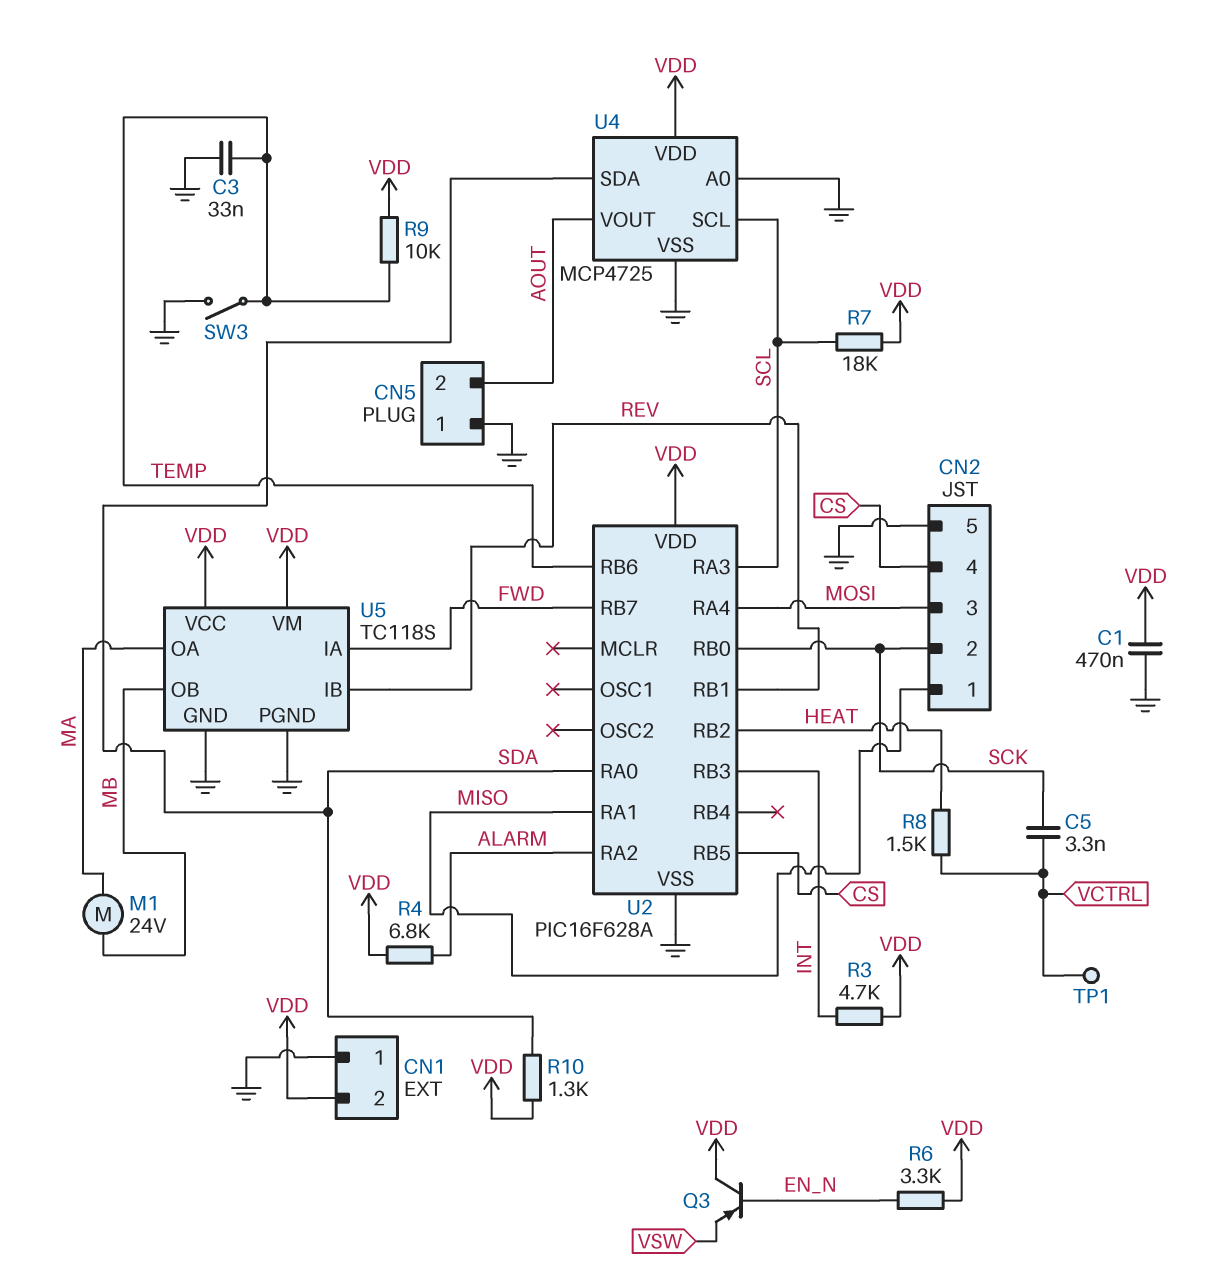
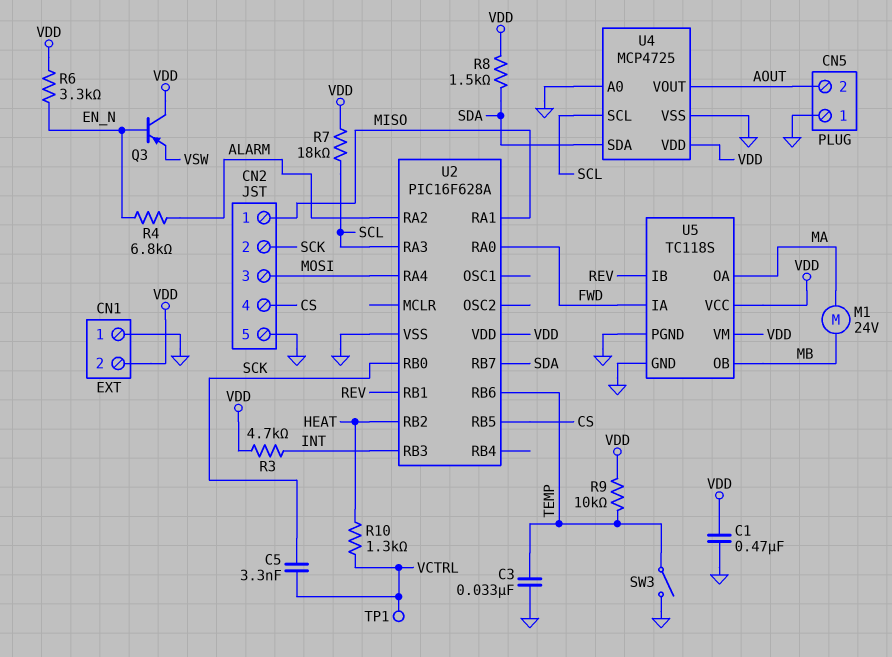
R4: 6.8k (ALARM, VDD) -> 6.8k (ALARM, EN_N)
R8: 1.5k (HEAT, VCTRL) -> 1.5k (SDA, VDD)
R10: 1.3k (SDA, VDD) -> 1.3k (HEAT, VCTRL)
U2 pin RA0: SDA -> FWD
U2 pin RB7: FWD -> SDA

